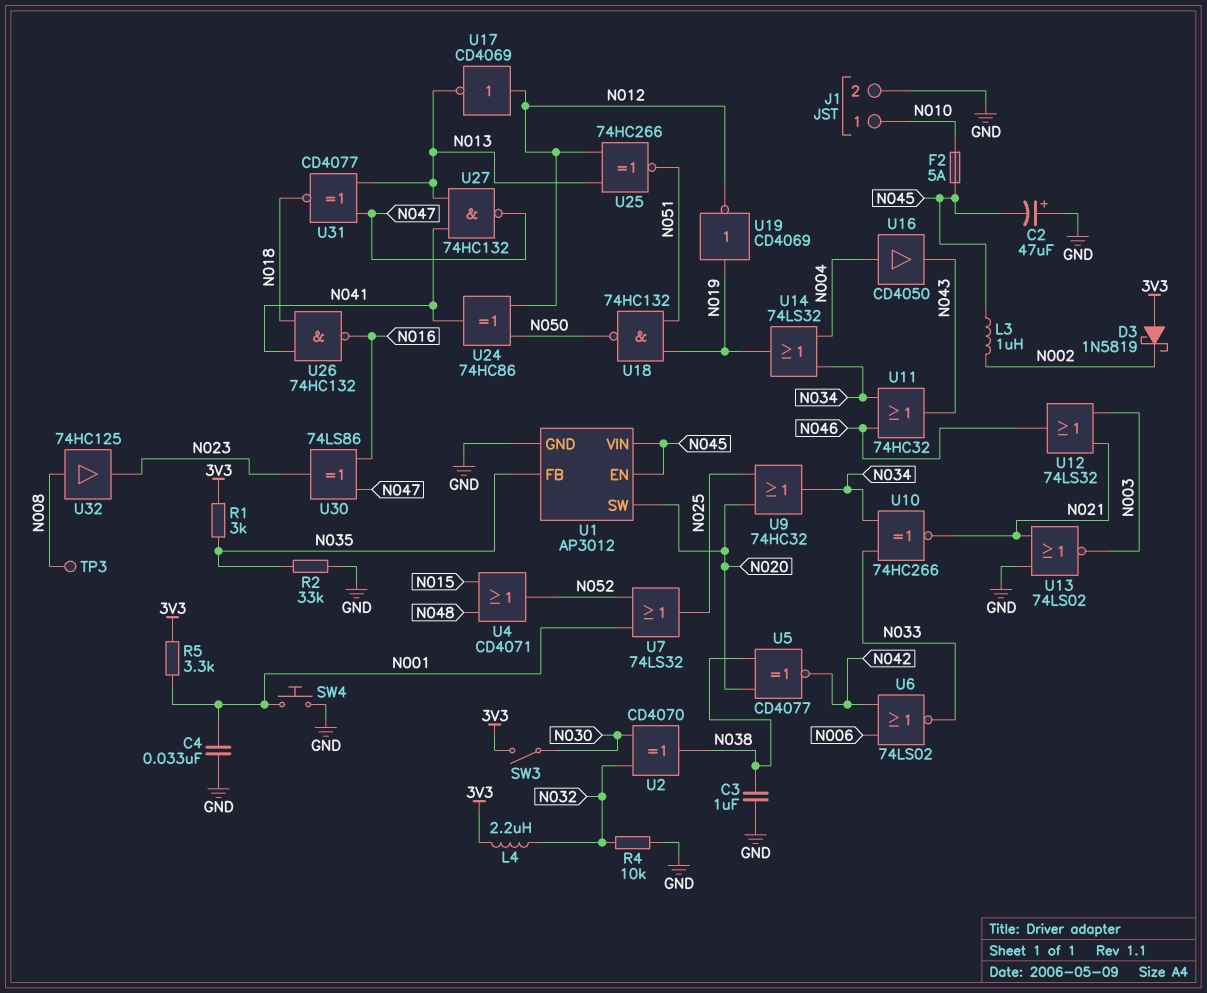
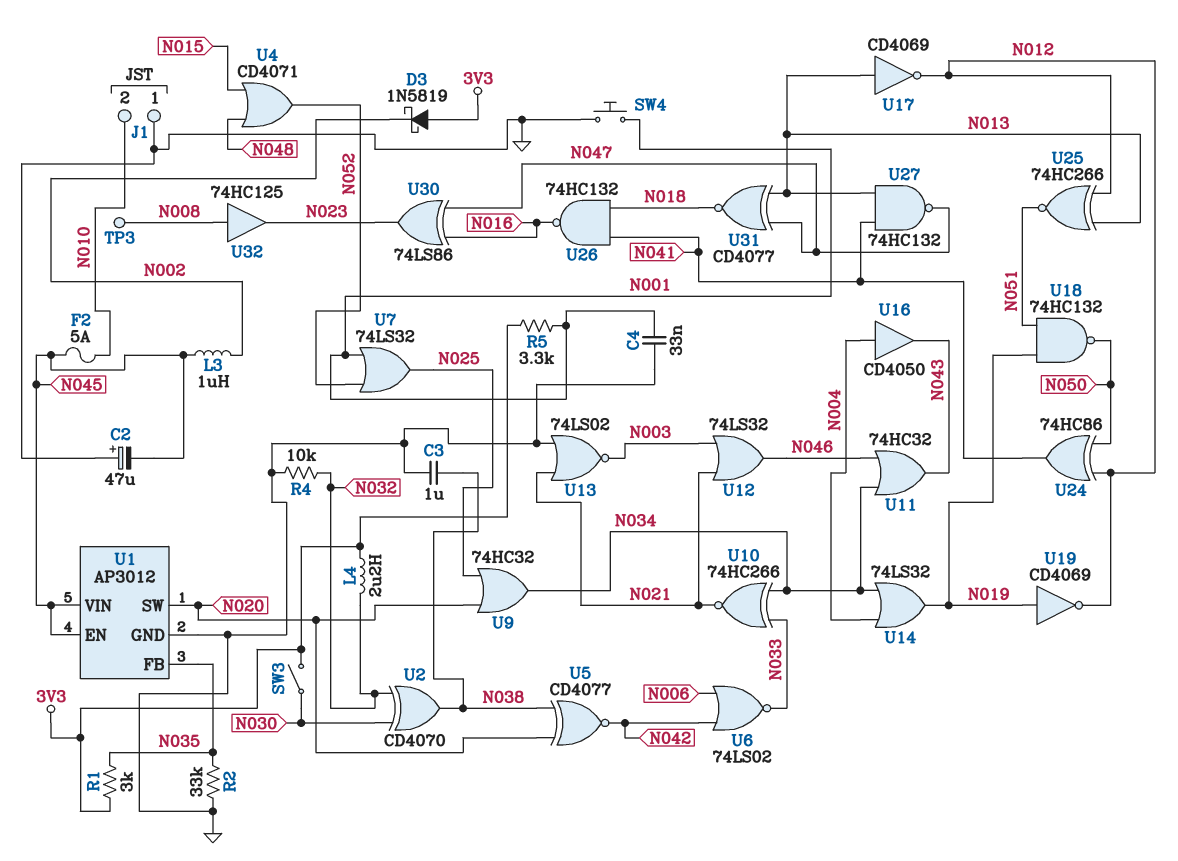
J1 pin 1: N010 -> GND
J1 pin 2: GND -> N010
U17: NOT CD4069 (in N012, out N013) -> NOT CD4069 (in N013, out N012)

